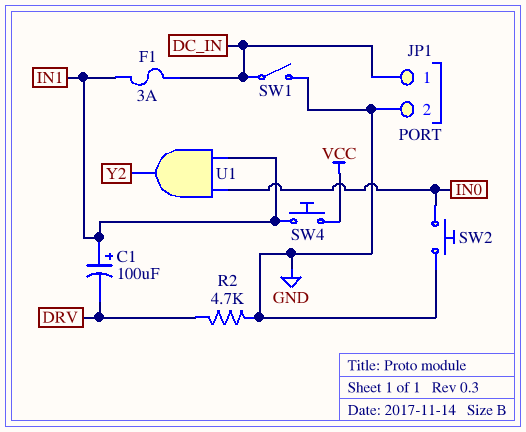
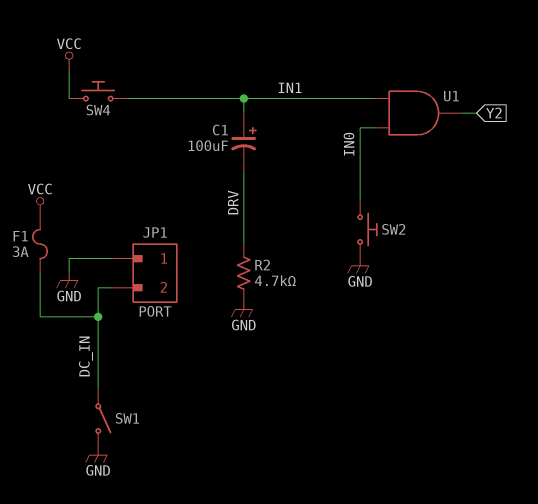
F1: 3A (DC_IN, IN1) -> 3A (DC_IN, VCC)
JP1 pin 1: DC_IN -> GND
JP1 pin 2: GND -> DC_IN

